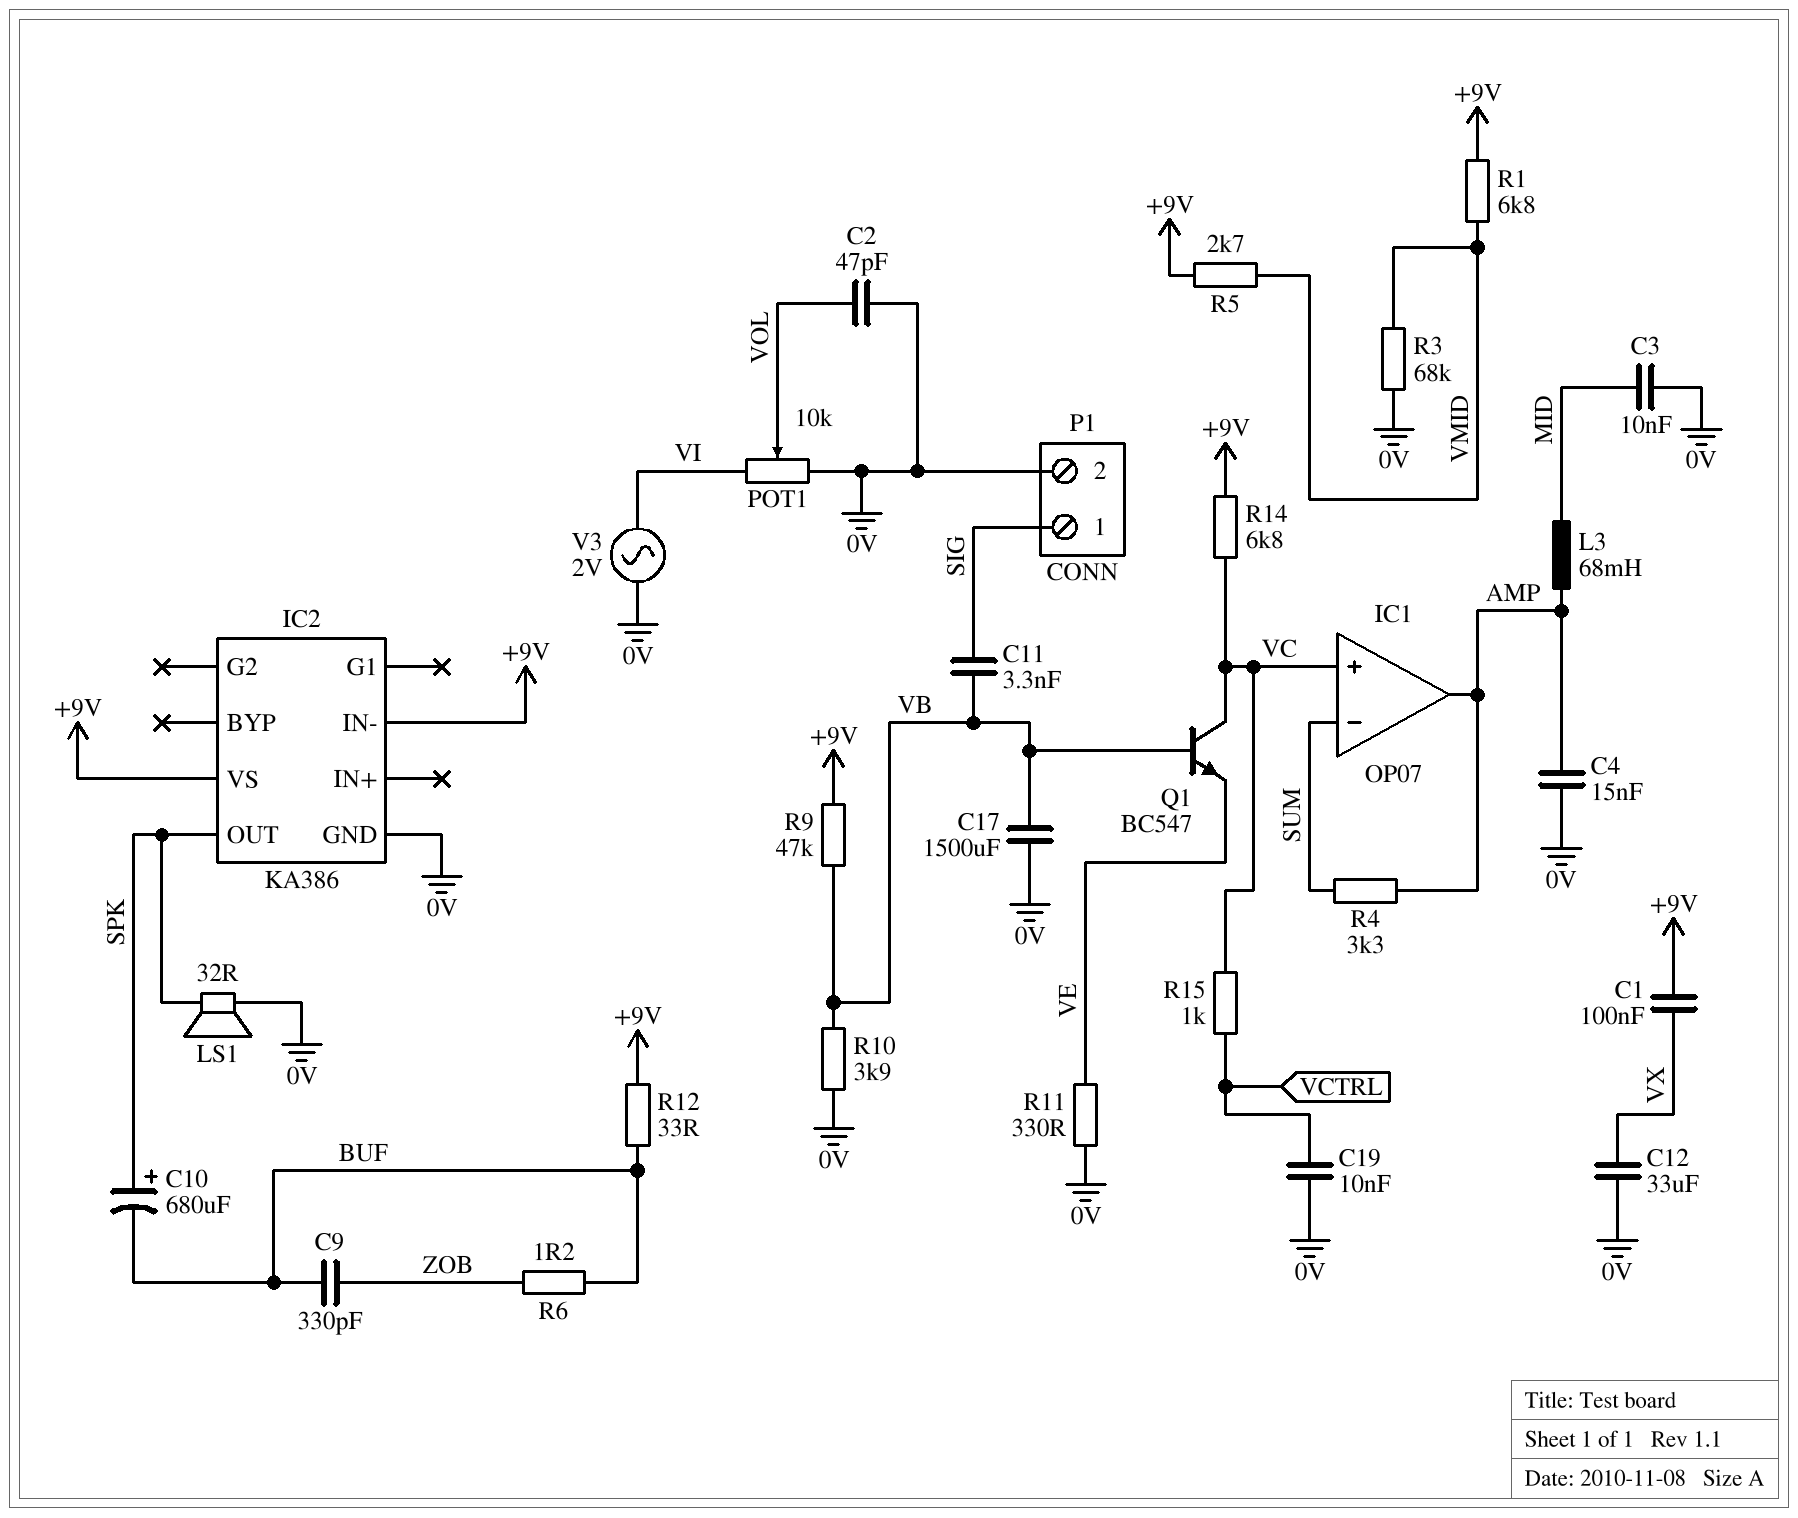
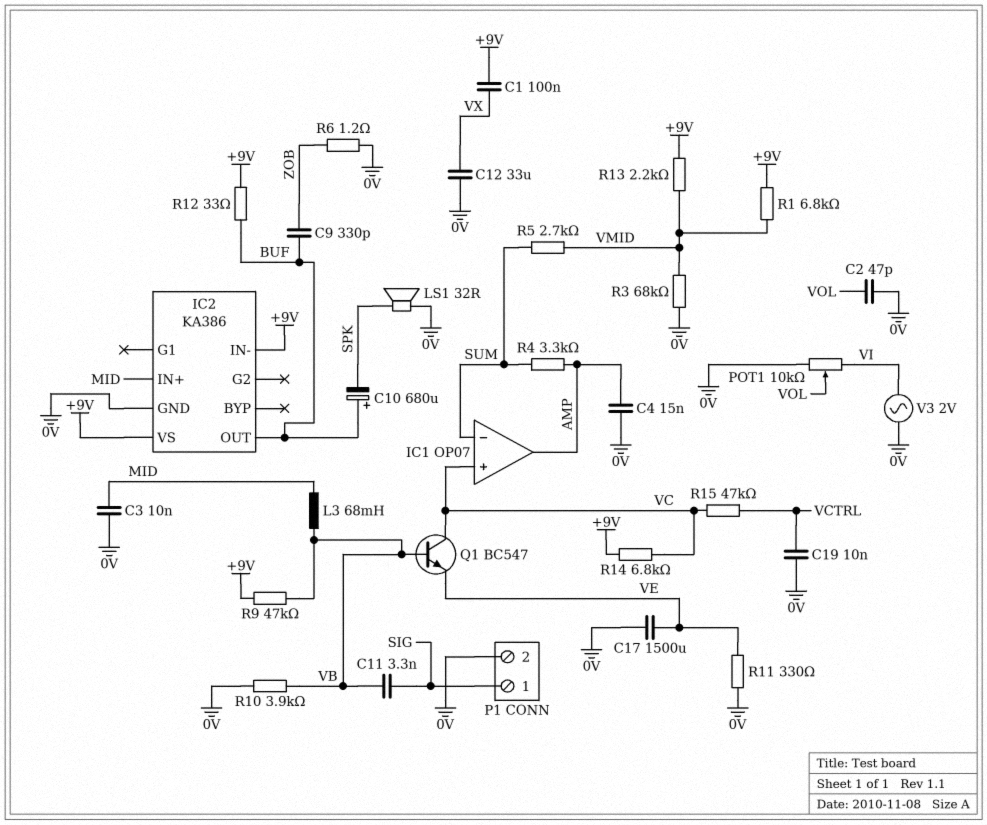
C10: 680uF (plus SPK, minus BUF) -> 680uF (plus BUF, minus SPK)
C17: 1500uF (0V, VB) -> 1500uF (0V, VE)
IC2 pin IN+: none -> MID
IC2 pin OUT: SPK -> BUF
L3: 68mH (AMP, MID) -> 68mH (MID, VB)
R5: 2.7k (+9V, VMID) -> 2.7k (SUM, VMID)
R6: 1.2 (BUF, ZOB) -> 1.2 (0V, ZOB)
R13: none -> 2.2k (+9V, VMID)
R15: 1k (VC, VCTRL) -> 47k (VC, VCTRL)

